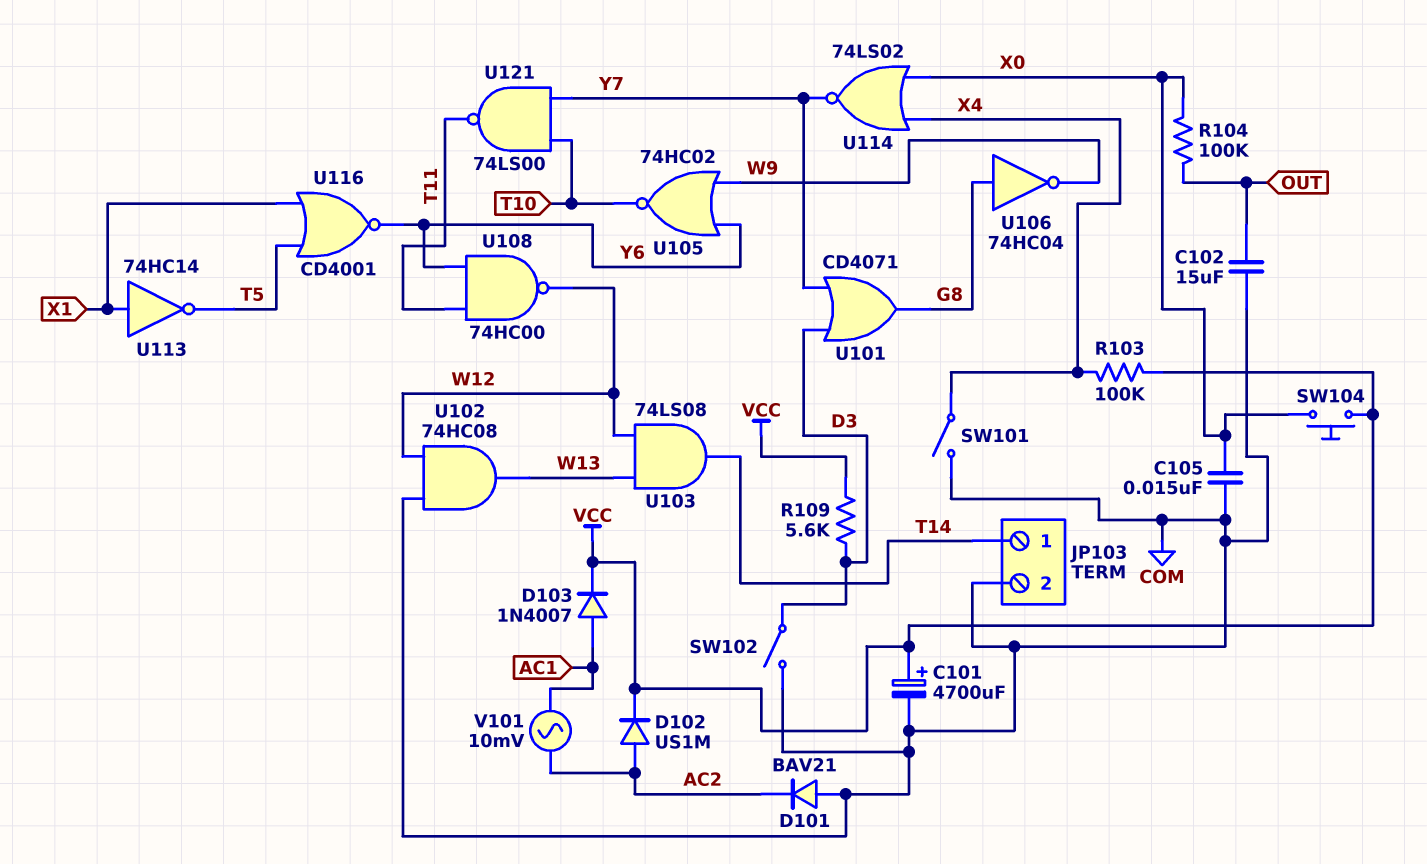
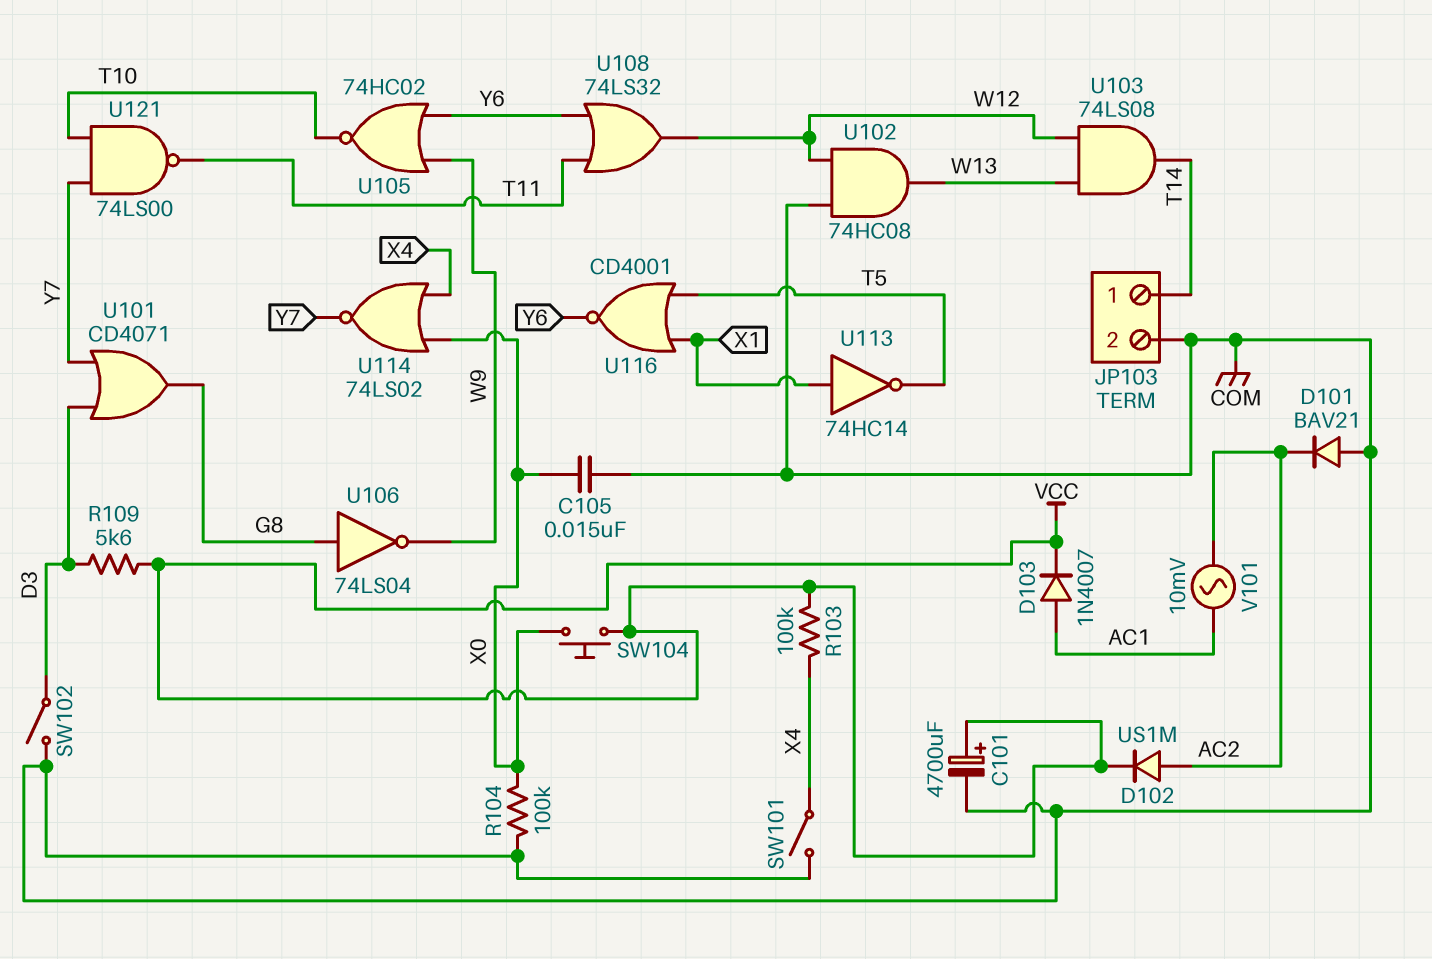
C102: 15uF (COM, OUT) -> none
R104: 100k (OUT, X0) -> 100k (COM, X0)
U106: NOT 74HC04 (in G8, out W9) -> NOT 74LS04 (in G8, out W9)
U108: NAND 74HC00 (in T11, in Y6, out W12) -> OR 74LS32 (in T11, in Y6, out W12)

